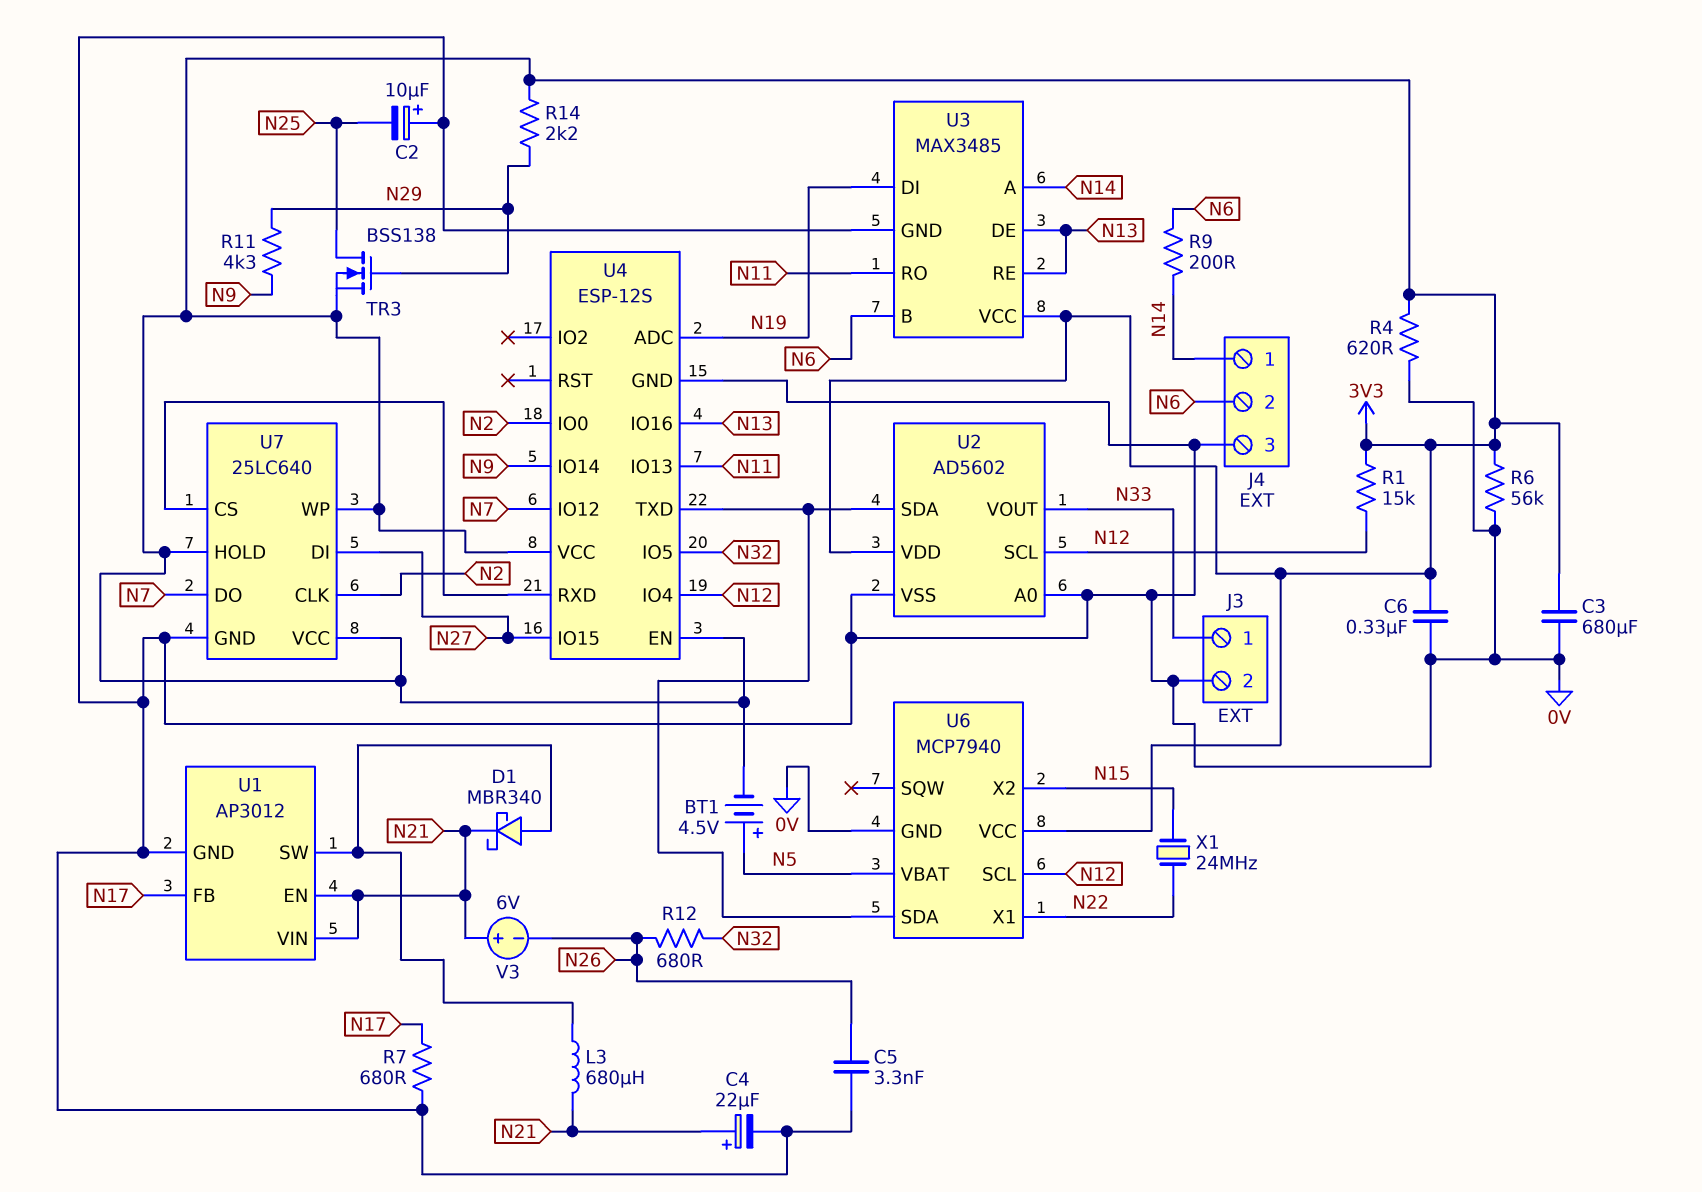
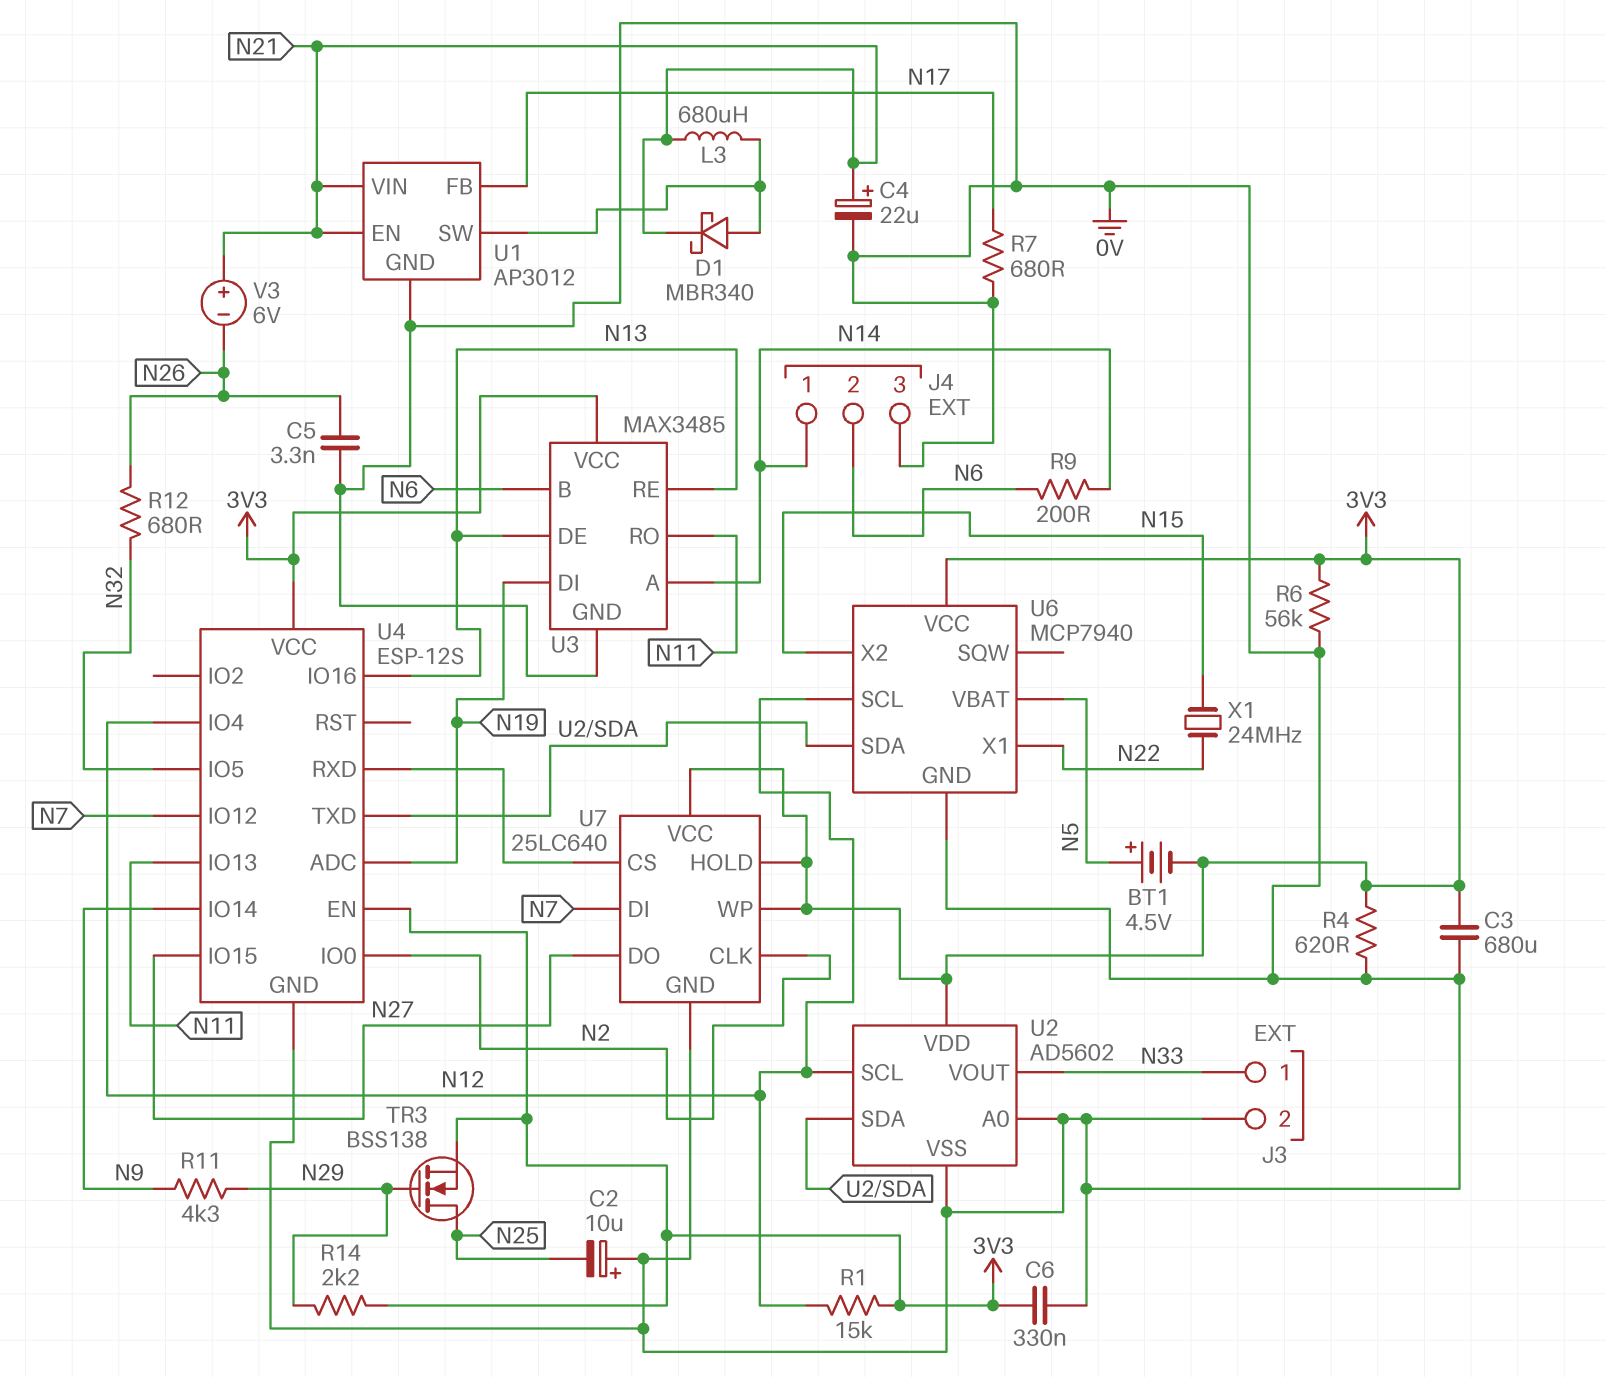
U7 pin DI: N27 -> N7
U7 pin DO: N7 -> N27

